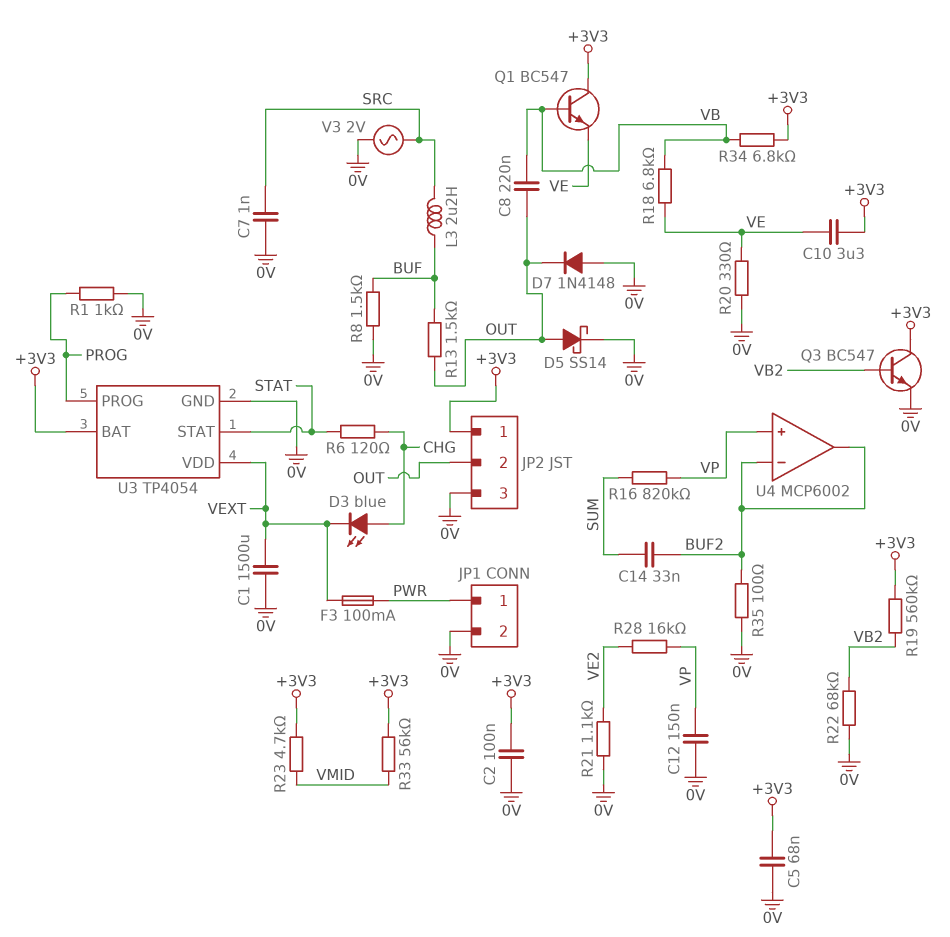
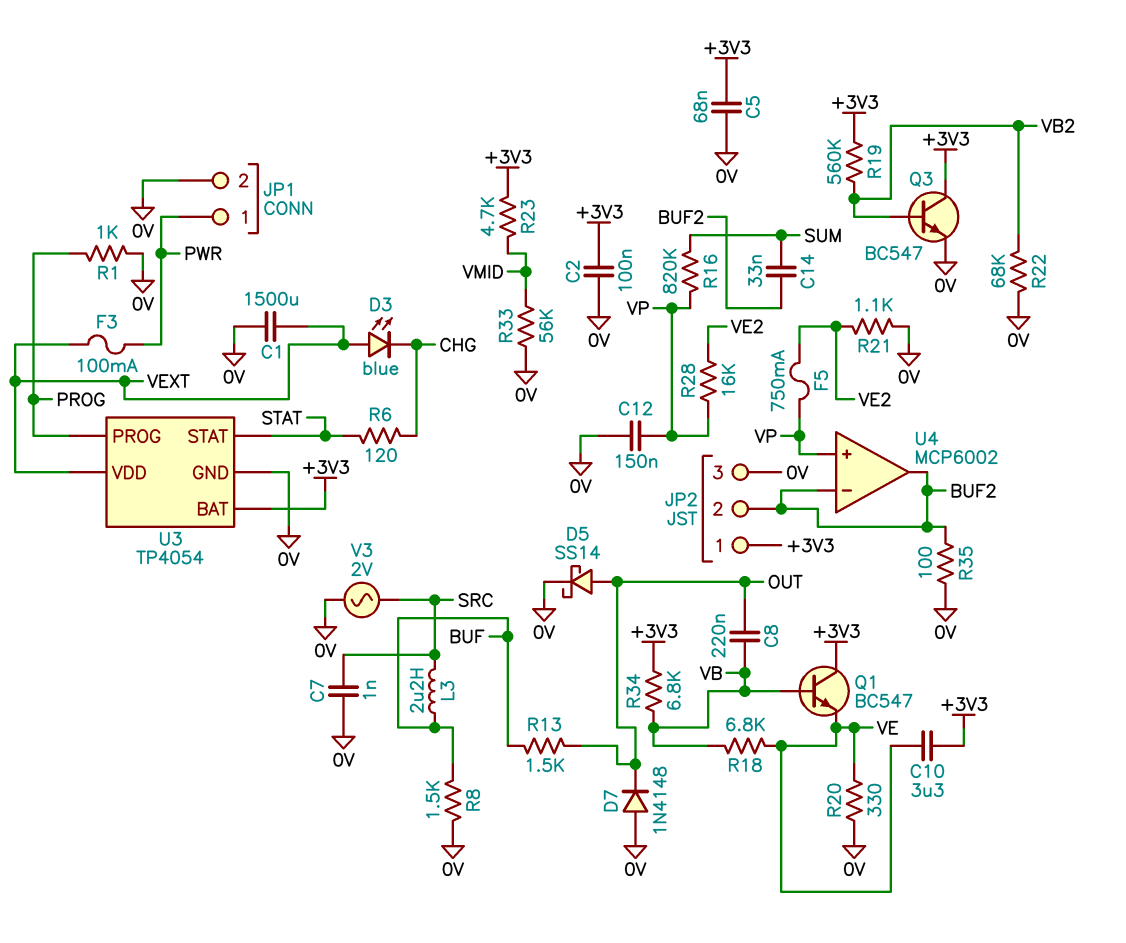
D3: LED blue (A CHG, K VEXT) -> LED blue (A VEXT, K CHG)
F5: none -> 750mA (VE2, VP)
JP2 pin 2: OUT -> BUF2
R33: 56k (+3V3, VMID) -> 56k (0V, VMID)

